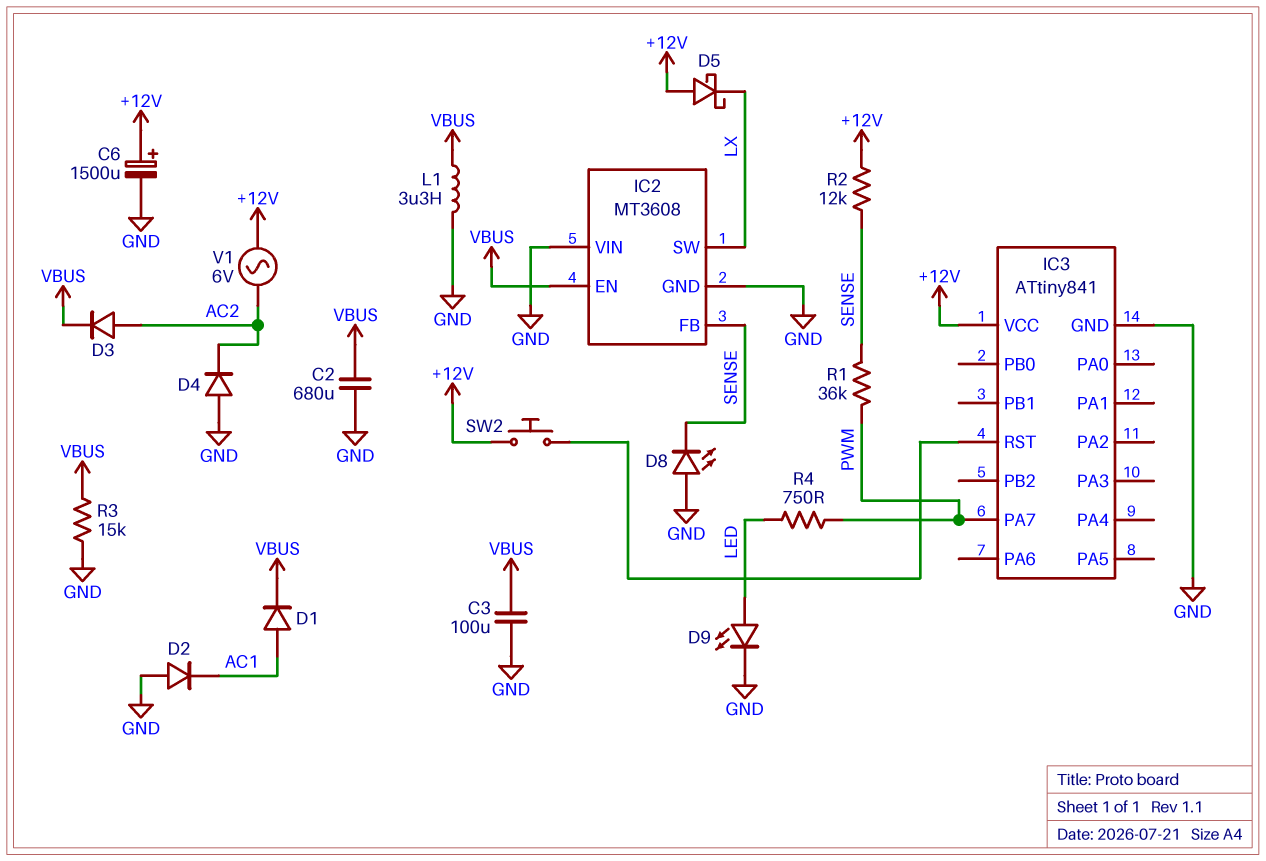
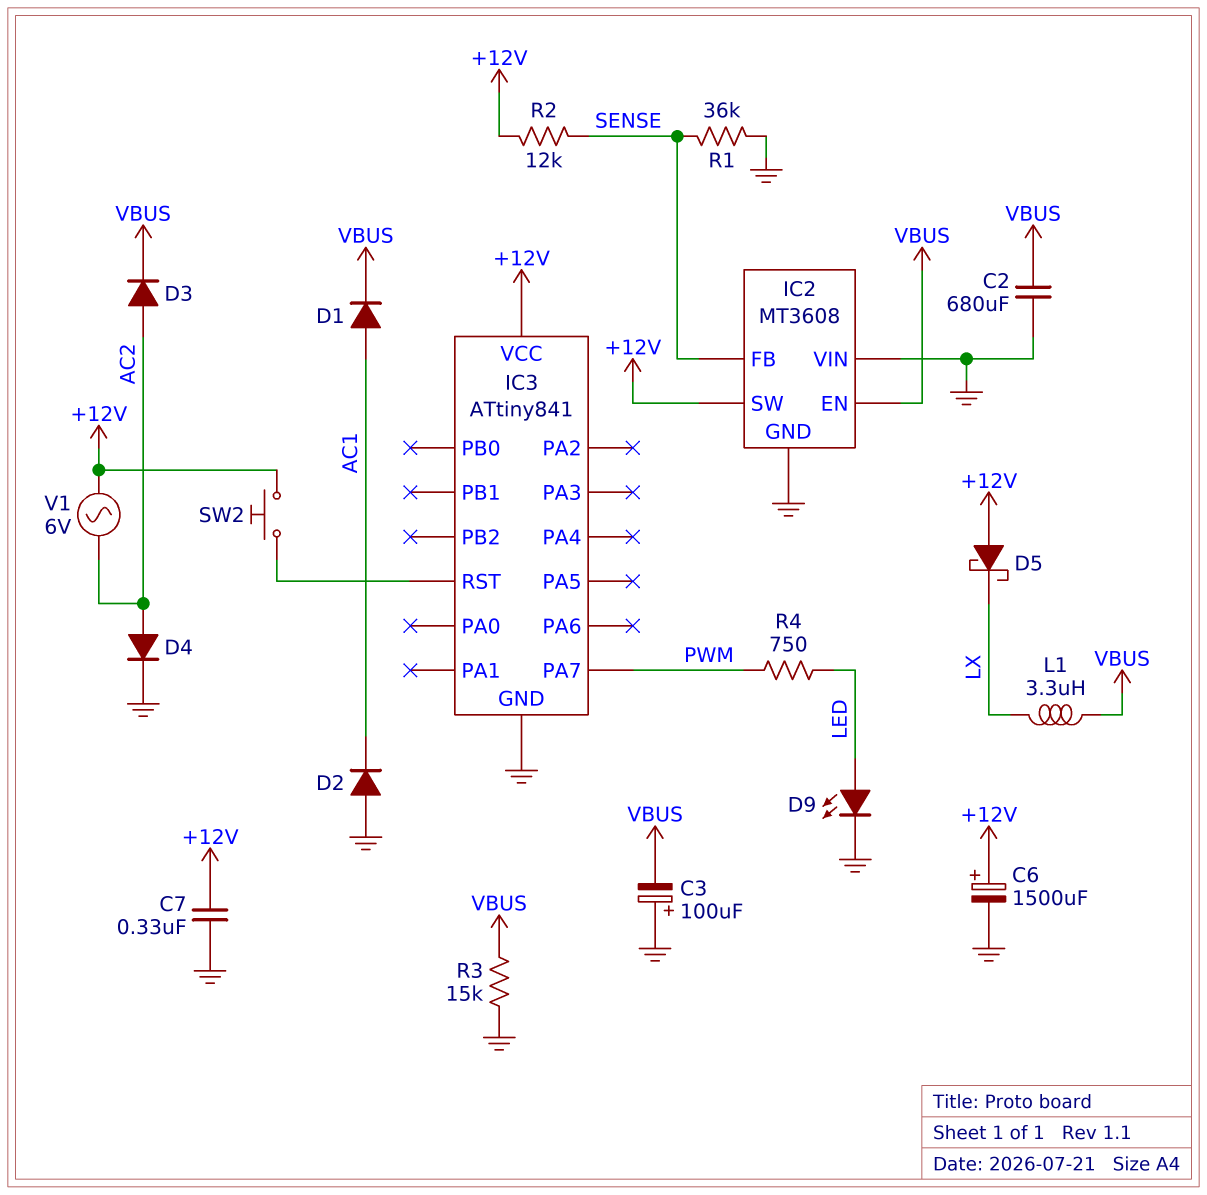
C3: 100uF (GND, VBUS) -> 100uF (plus GND, minus VBUS)
C7: none -> 330nF (+12V, GND)
D4: diode (A GND, K AC2) -> diode (A AC2, K GND)
D8: LED (A GND, K SENSE) -> none
IC2 pin SW: LX -> +12V
L1: 3.3uH (GND, VBUS) -> 3.3uH (LX, VBUS)
R1: 36k (PWM, SENSE) -> 36k (GND, SENSE)

